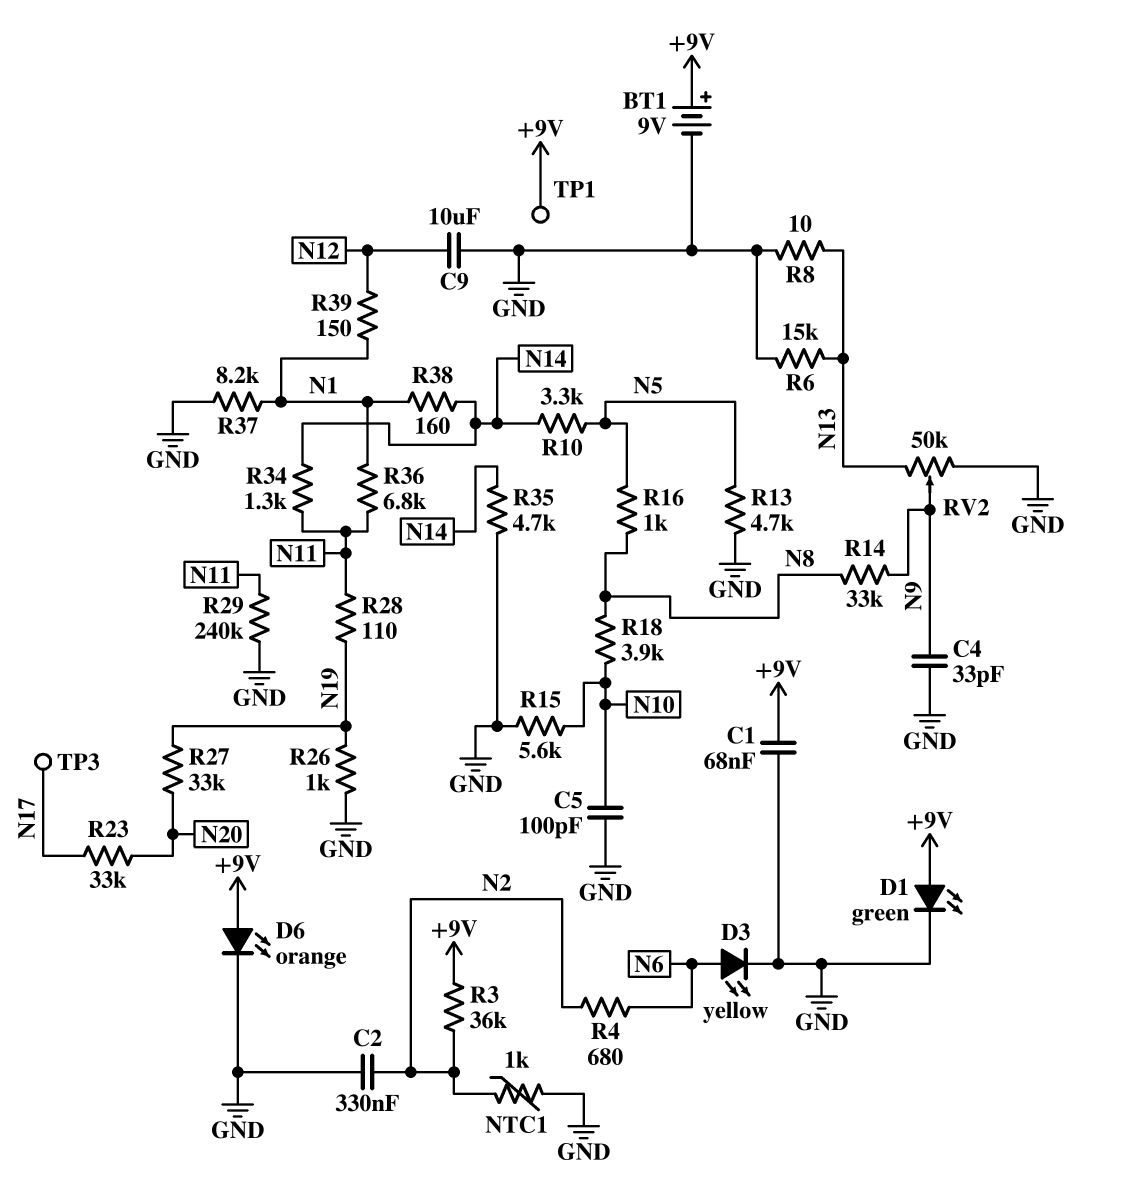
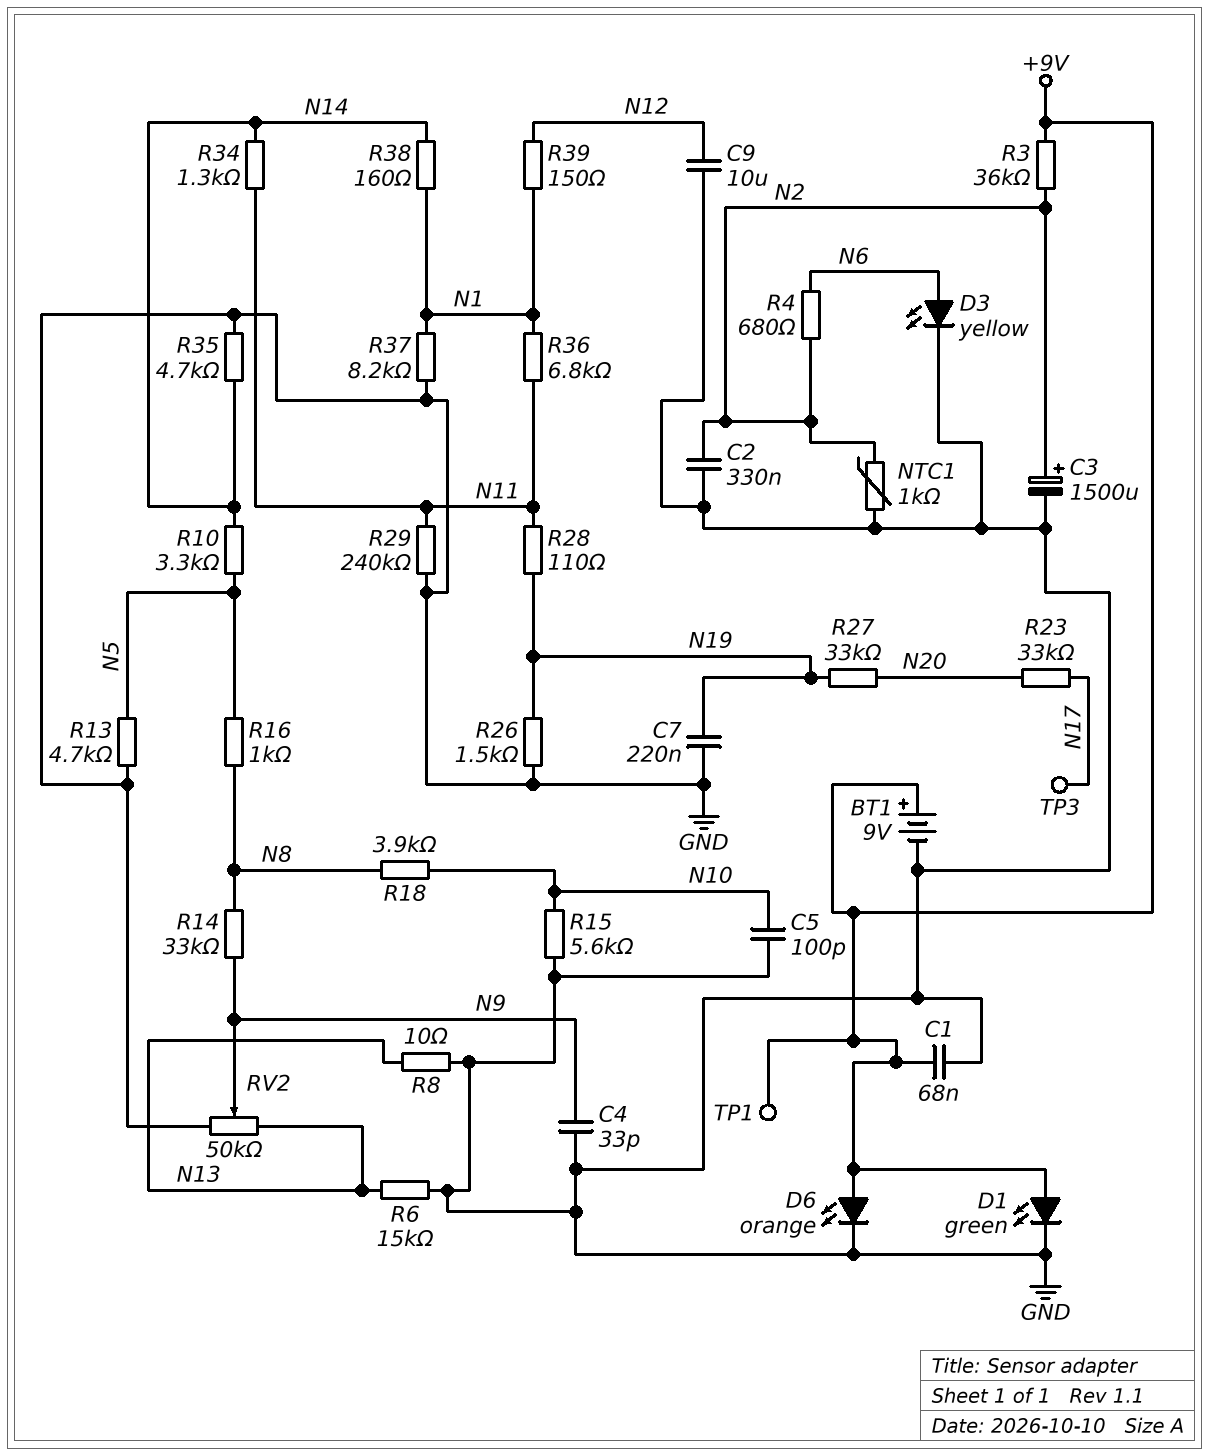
C3: none -> 1500uF (plus N2, minus GND)
C7: none -> 220nF (GND, N19)
R26: 1k (GND, N19) -> 1.5k (GND, N19)

